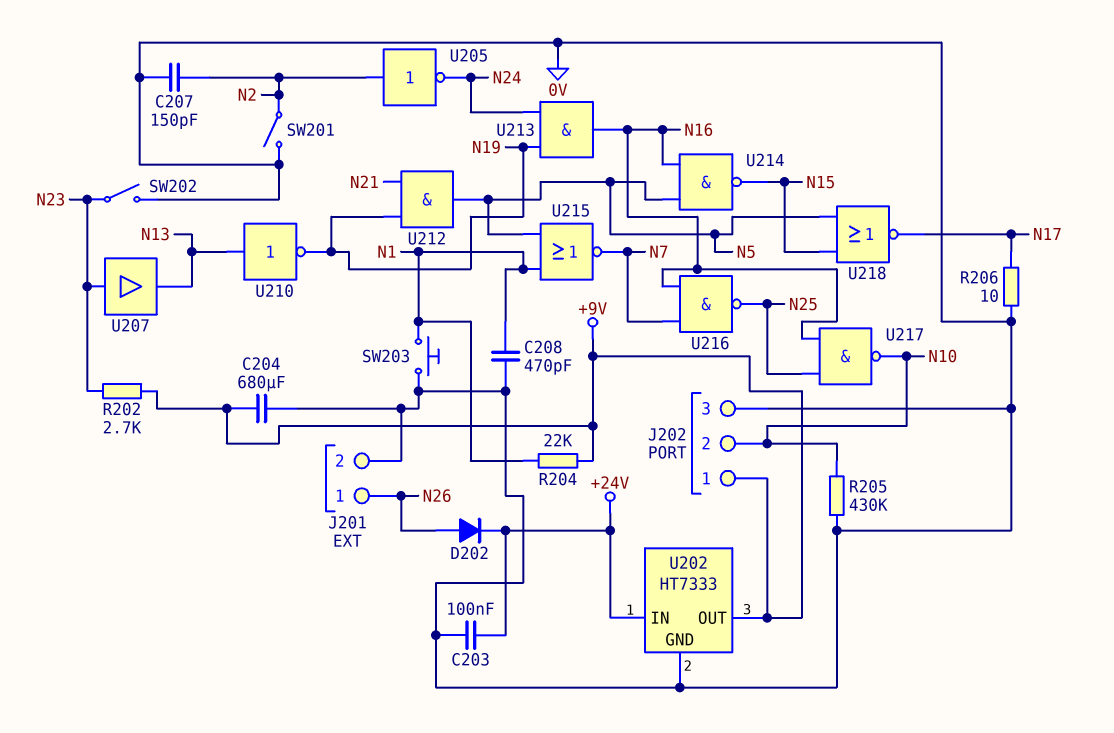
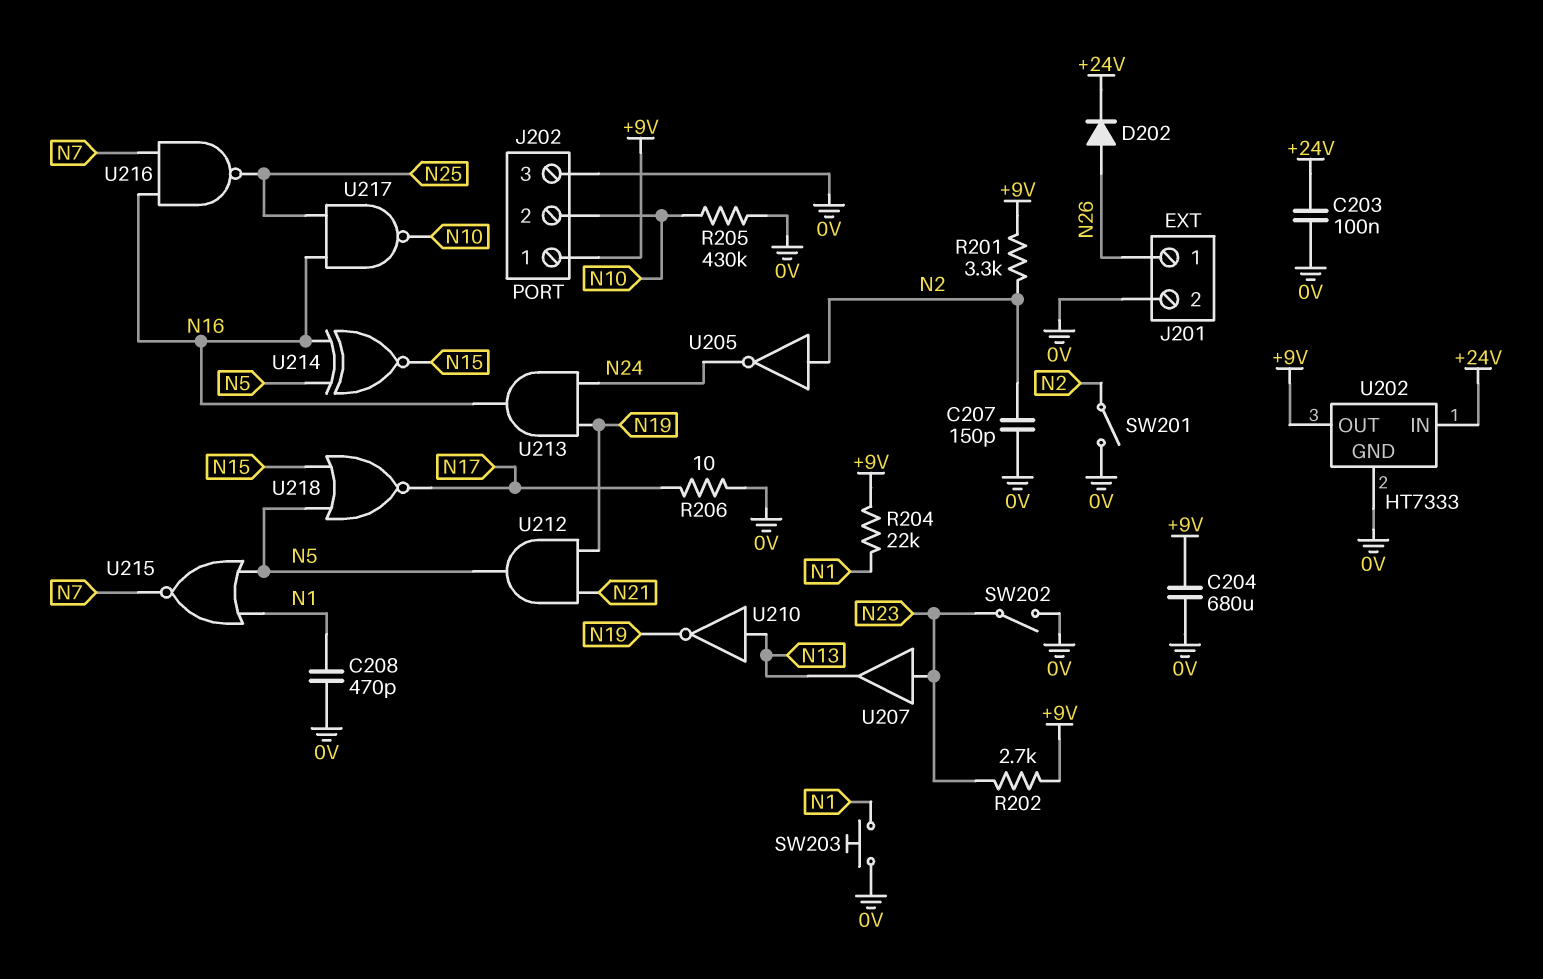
R201: none -> 3.3k (+9V, N2)
U214: NAND (in N5, in N16, out N15) -> XNOR (in N5, in N16, out N15)

